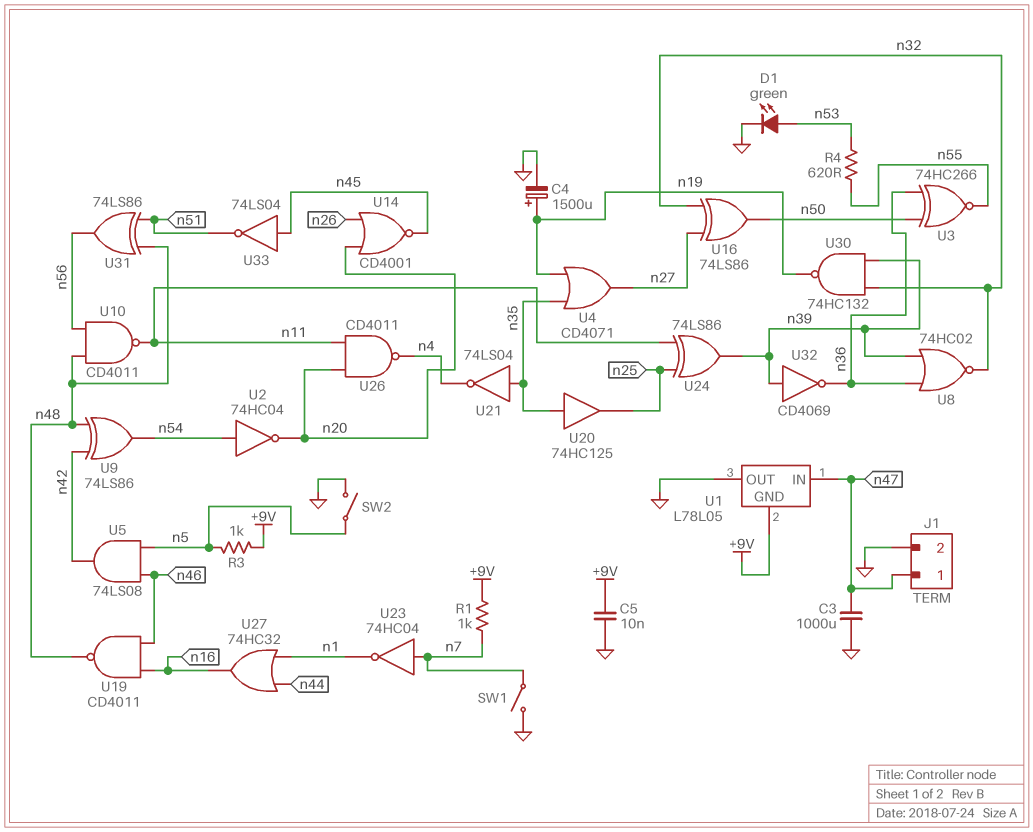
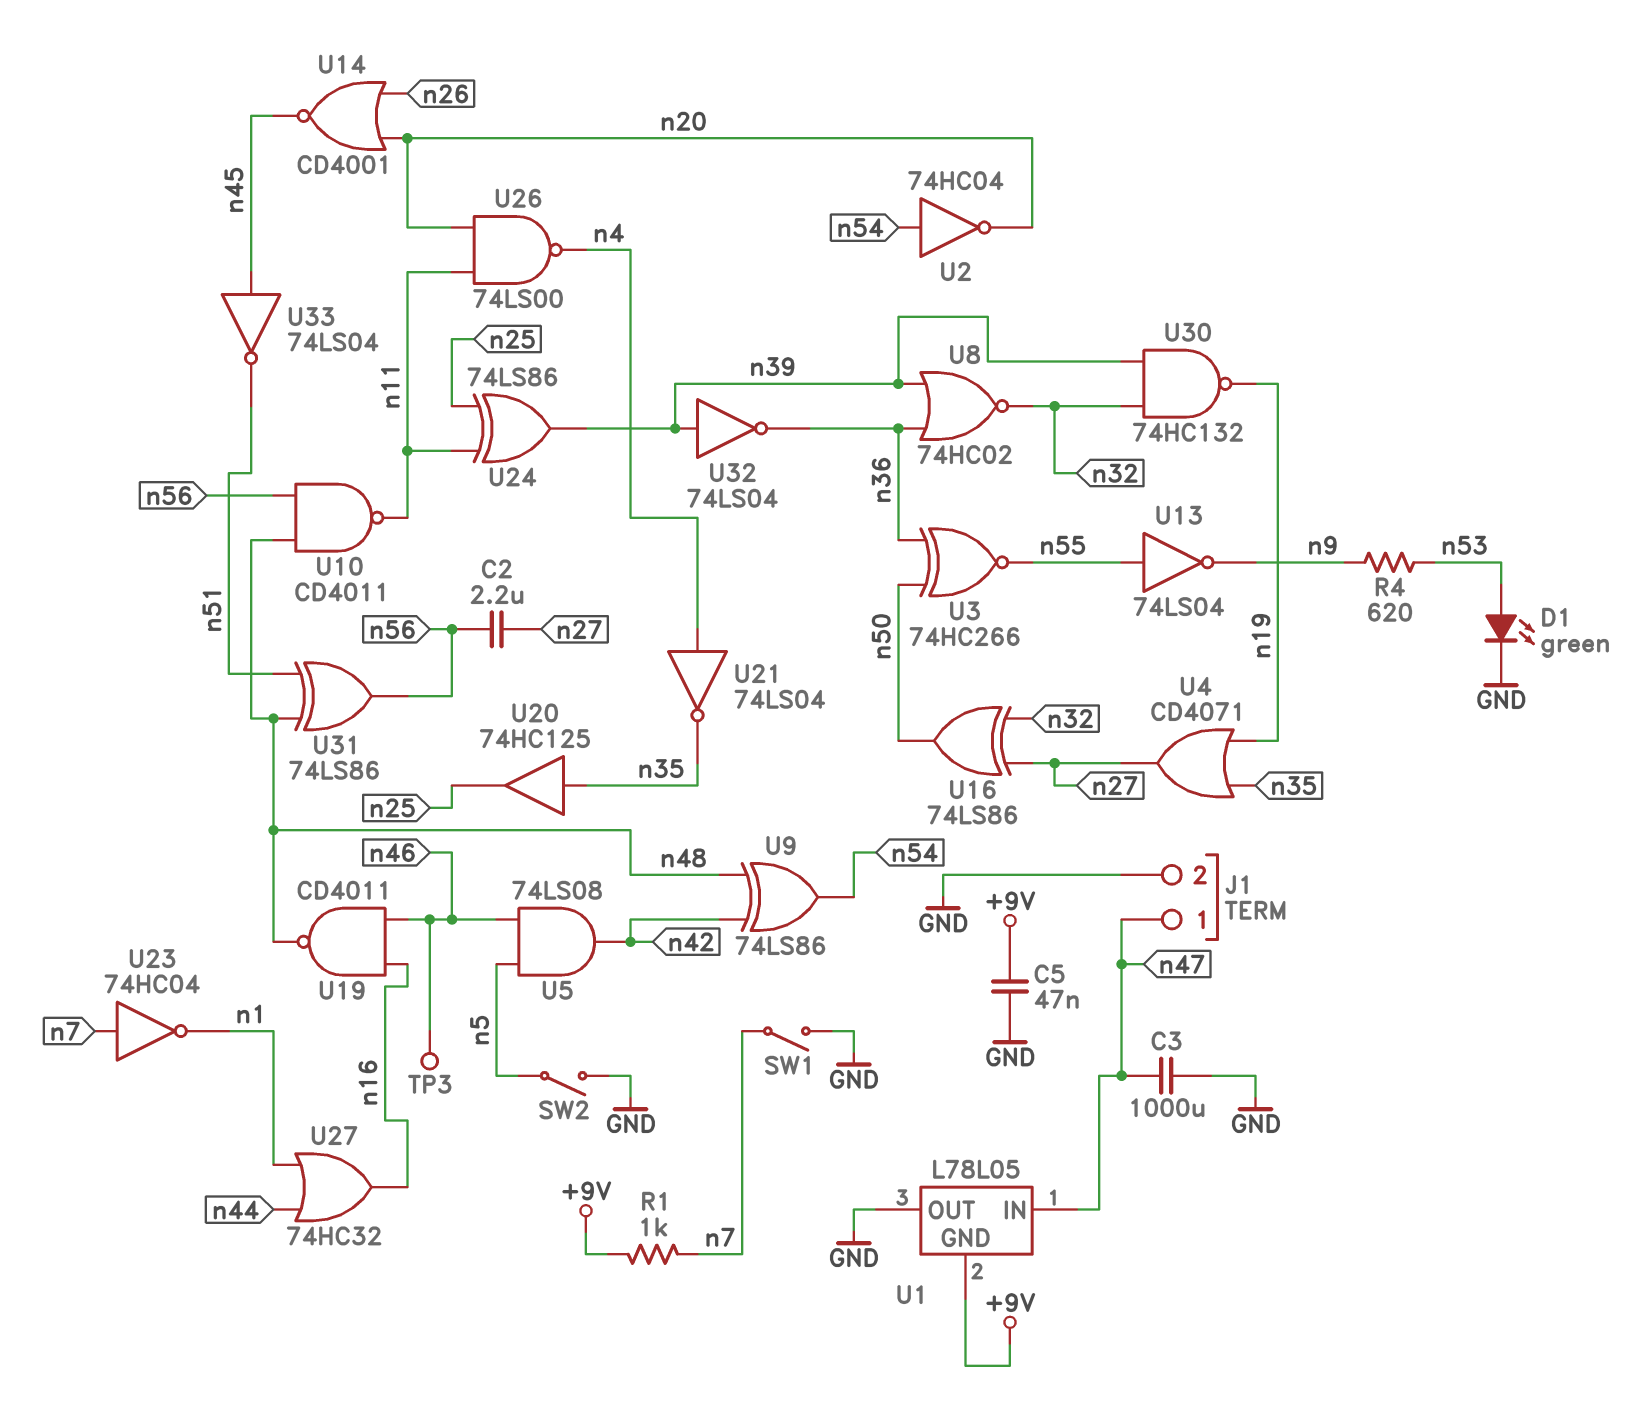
C2: none -> 2.2uF (n27, n56)
C4: 1500uF (plus n19, minus GND) -> none
C5: 10nF (+9V, GND) -> 47nF (+9V, GND)
R3: 1k (+9V, n5) -> none
R4: 620 (n53, n55) -> 620 (n9, n53)
TP3: none -> test point (n46)
U13: none -> NOT 74LS04 (in n55, out n9)
U21: NOT 74LS04 (in n35, out n4) -> NOT 74LS04 (in n4, out n35)
U26: NAND CD4011 (in n11, in n20, out n4) -> NAND 74LS00 (in n11, in n20, out n4)
U32: NOT CD4069 (in n39, out n36) -> NOT 74LS04 (in n39, out n36)

